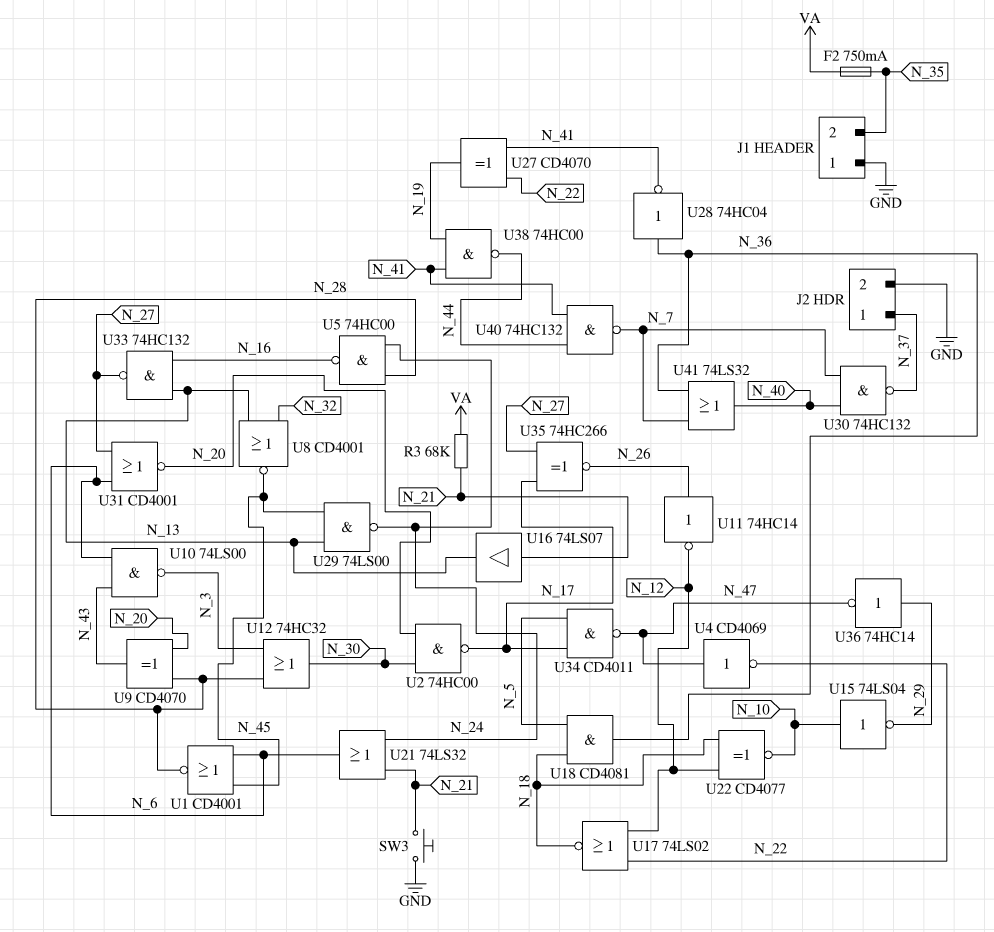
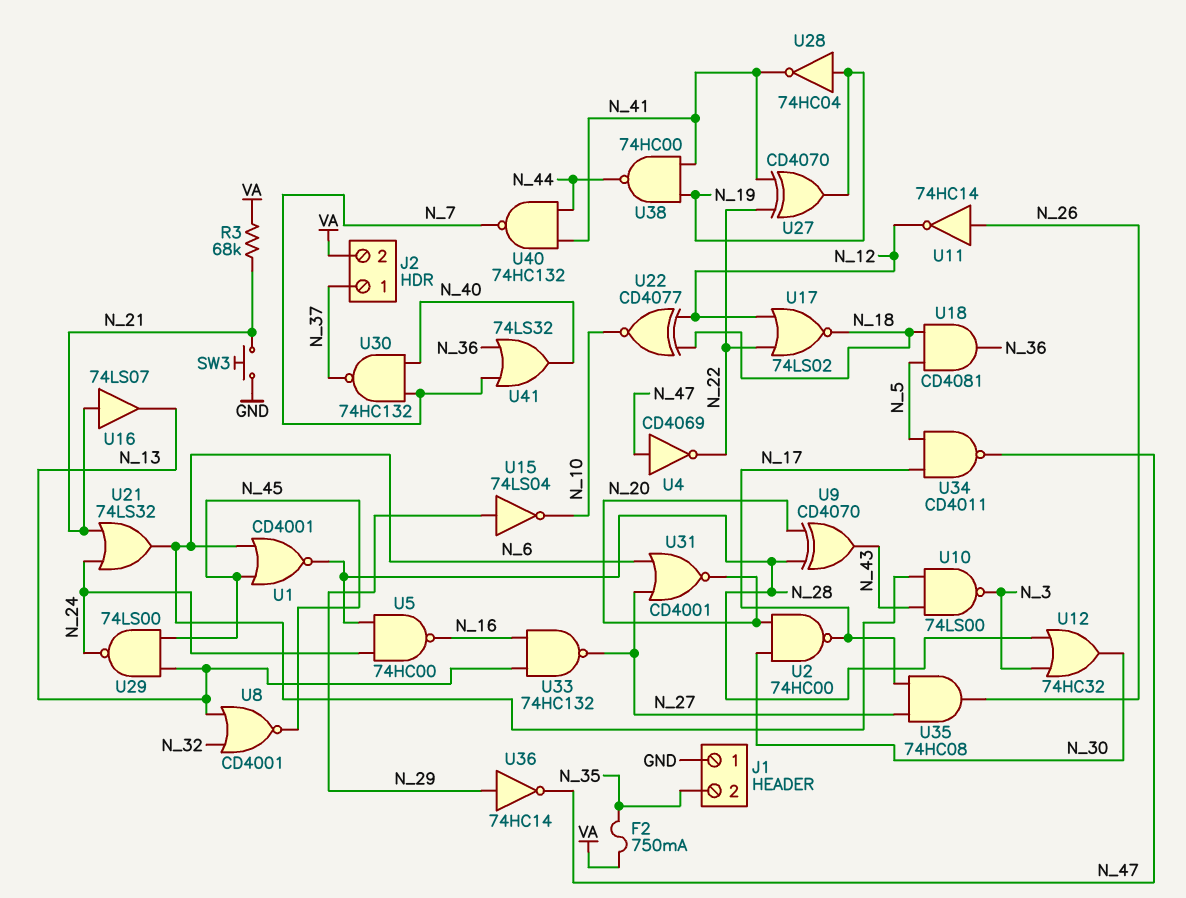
J2 pin 2: GND -> VA
U15: NOT 74LS04 (in N_10, out N_29) -> NOT 74LS04 (in N_29, out N_10)
U28: NOT 74HC04 (in N_36, out N_41) -> NOT 74HC04 (in N_19, out N_41)
U35: XNOR 74HC266 (in N_17, in N_27, out N_26) -> AND 74HC08 (in N_17, in N_27, out N_26)

